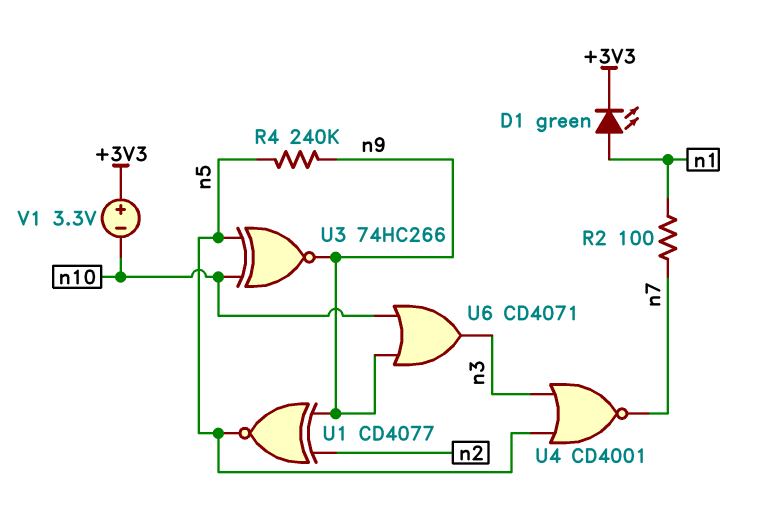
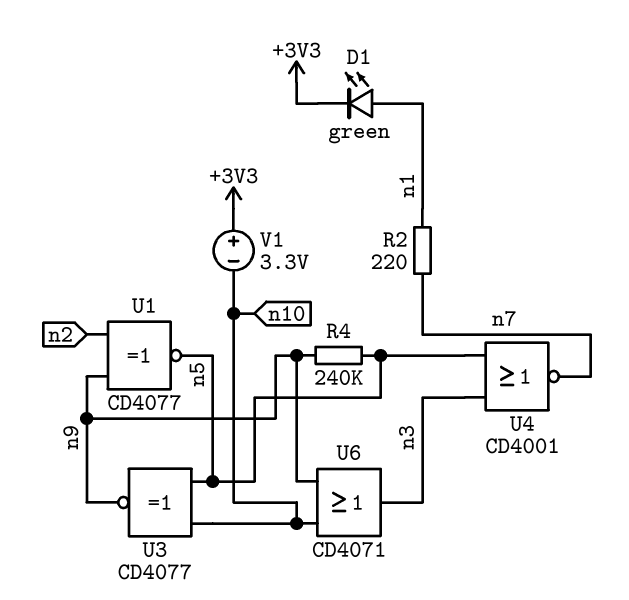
R2: 100 (n1, n7) -> 220 (n1, n7)
U3: XNOR 74HC266 (in n5, in n10, out n9) -> XNOR CD4077 (in n5, in n10, out n9)

